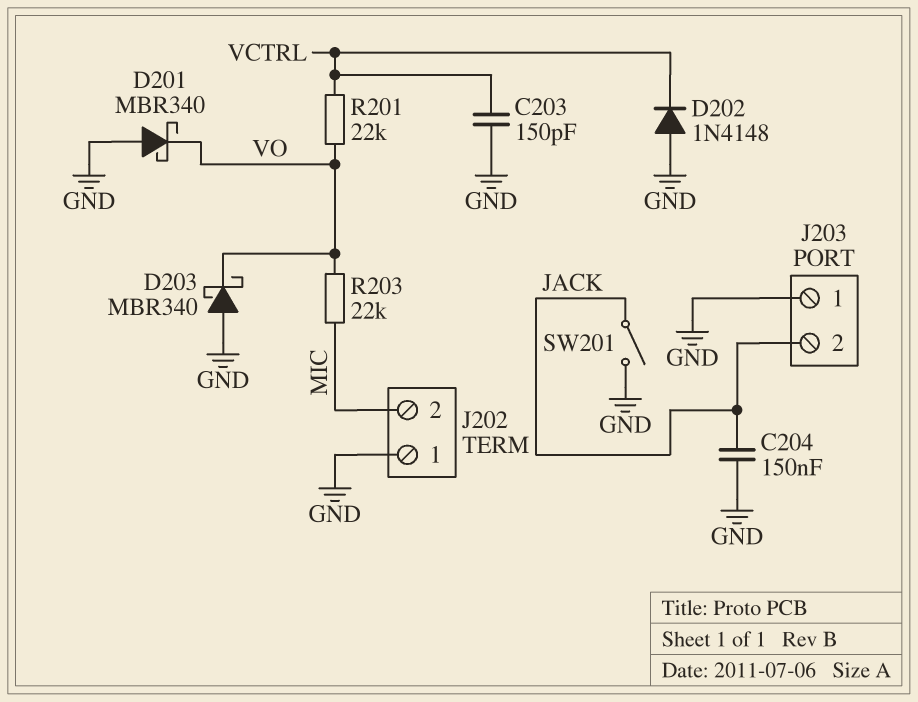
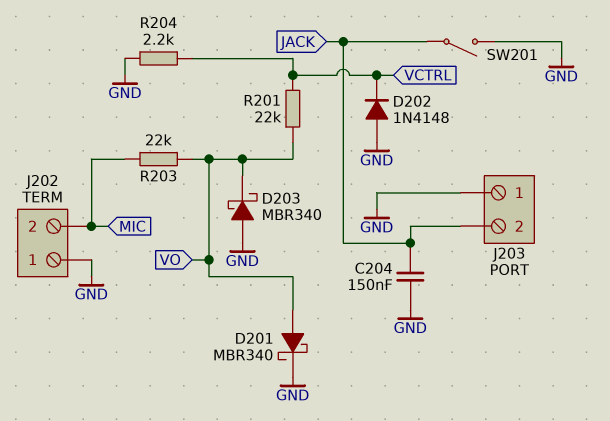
C203: 150pF (GND, VCTRL) -> none
D201: schottky MBR340 (A GND, K VO) -> schottky MBR340 (A VO, K GND)
R204: none -> 2.2k (GND, VCTRL)

